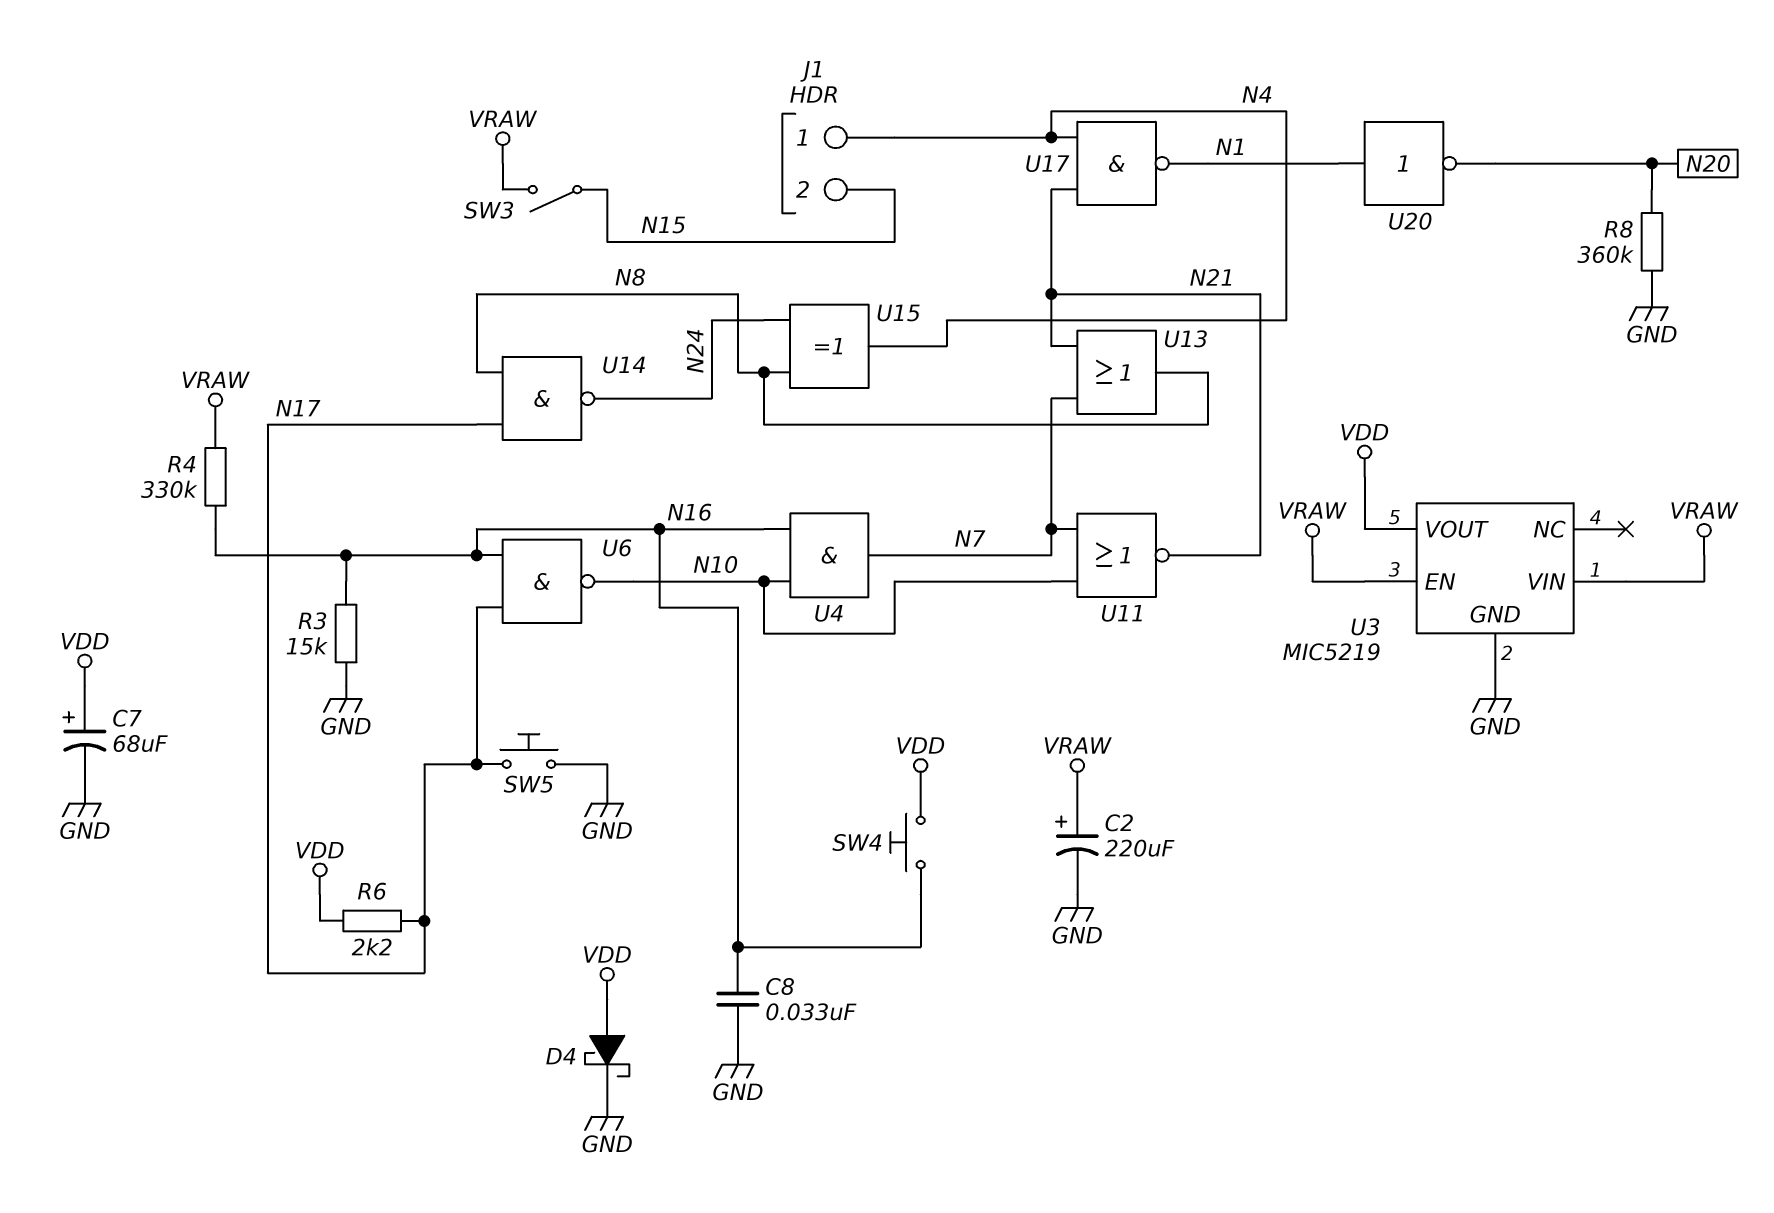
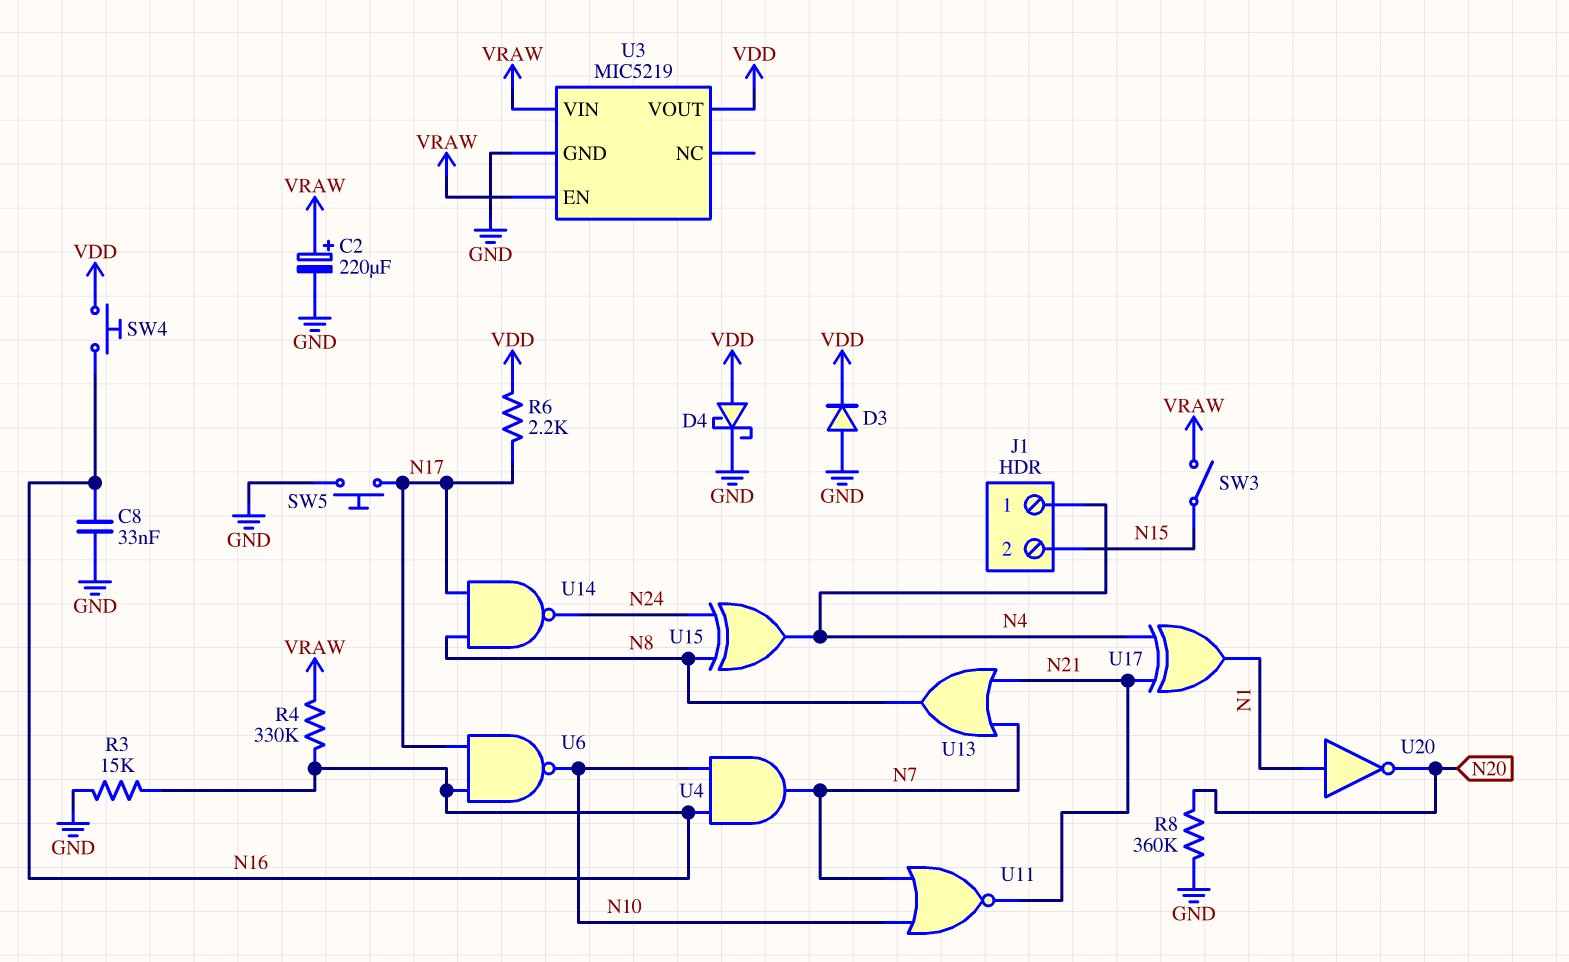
C7: 68uF (plus VDD, minus GND) -> none
D3: none -> diode (A GND, K VDD)
U17: NAND (in N4, in N21, out N1) -> XOR (in N4, in N21, out N1)

